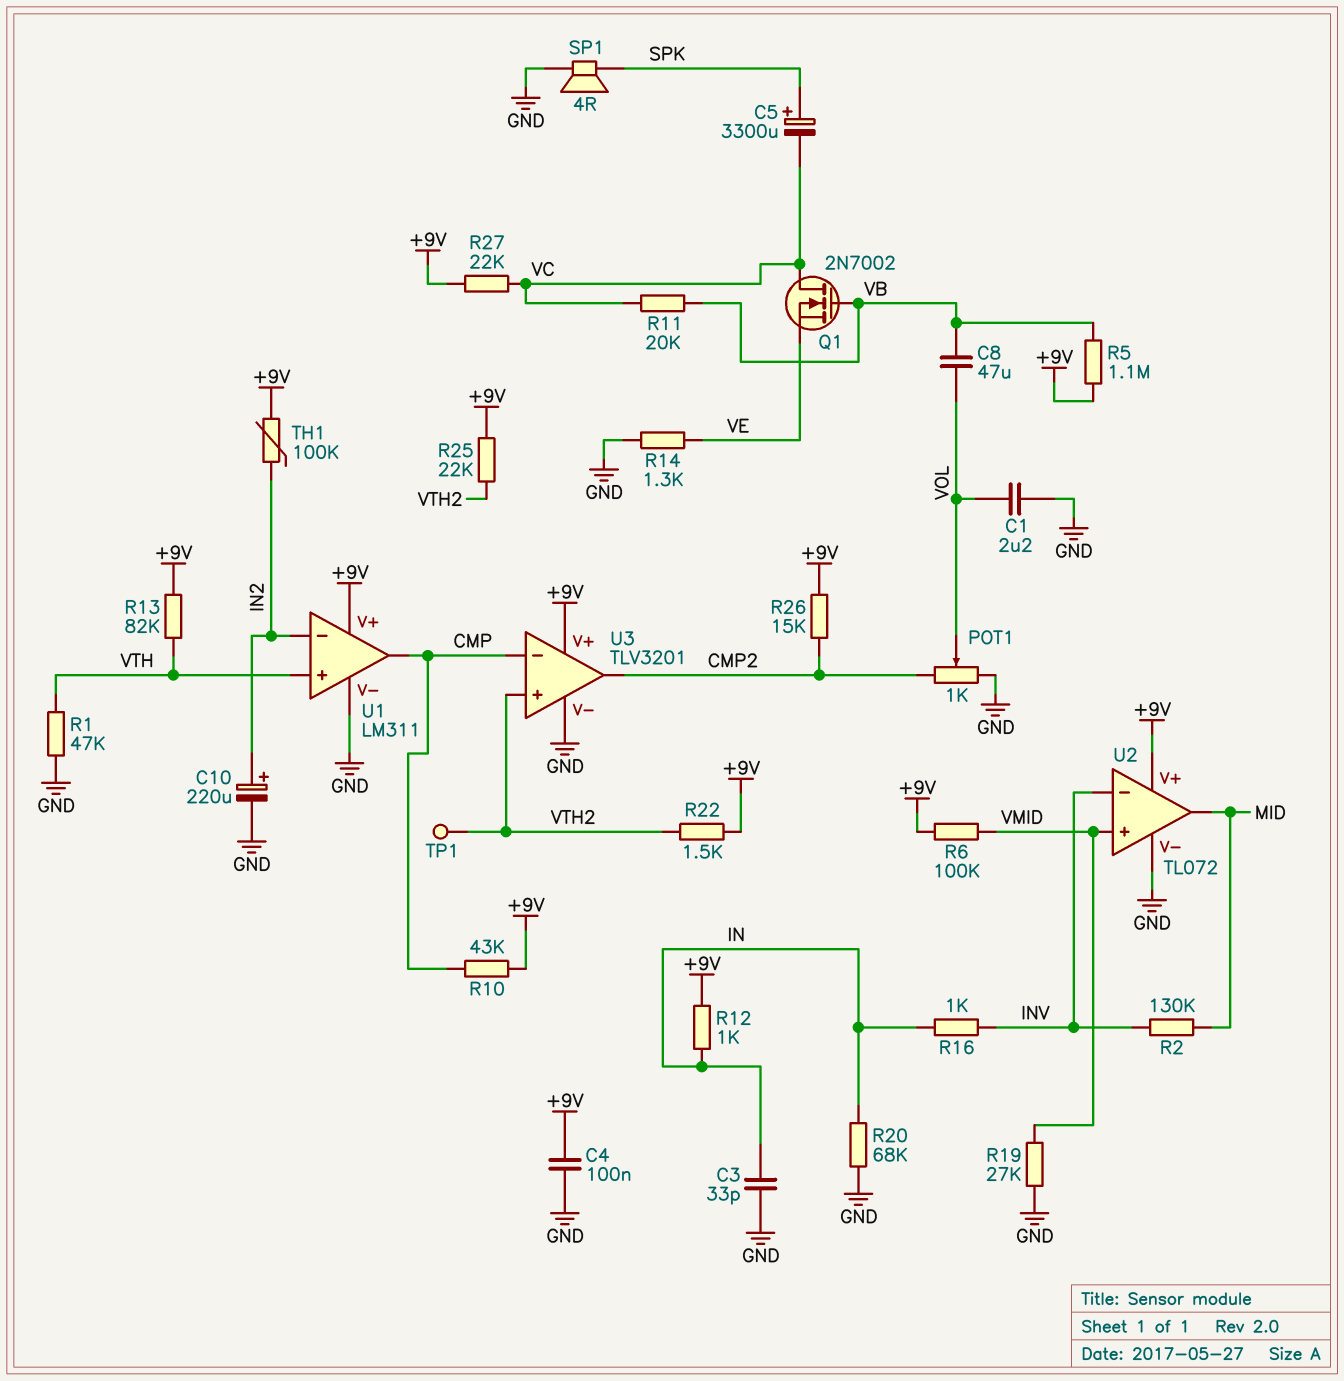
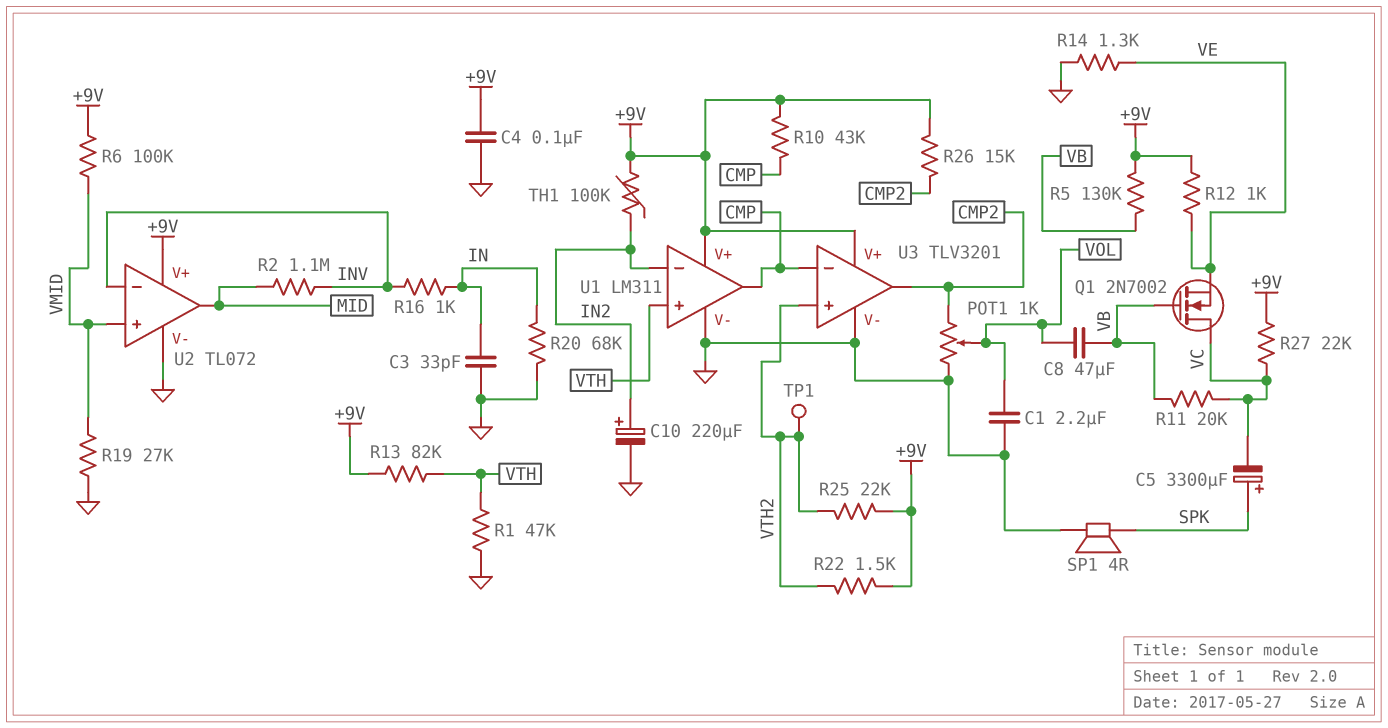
R2: 130k (INV, MID) -> 1.1M (INV, MID)
R5: 1.1M (+9V, VB) -> 130k (+9V, VB)
R12: 1k (+9V, IN) -> 1k (+9V, VE)

